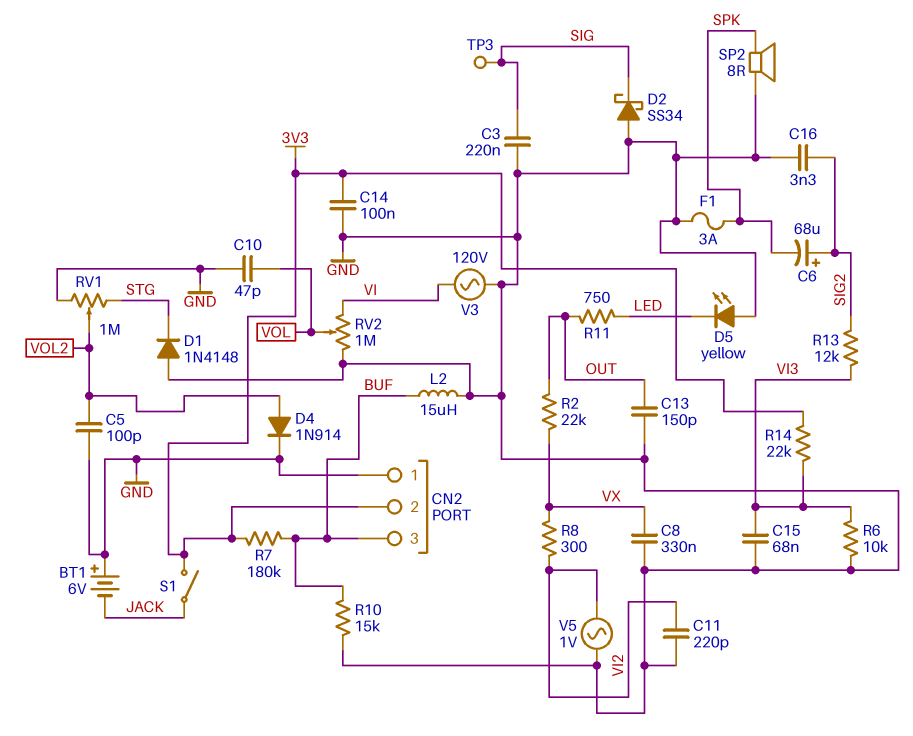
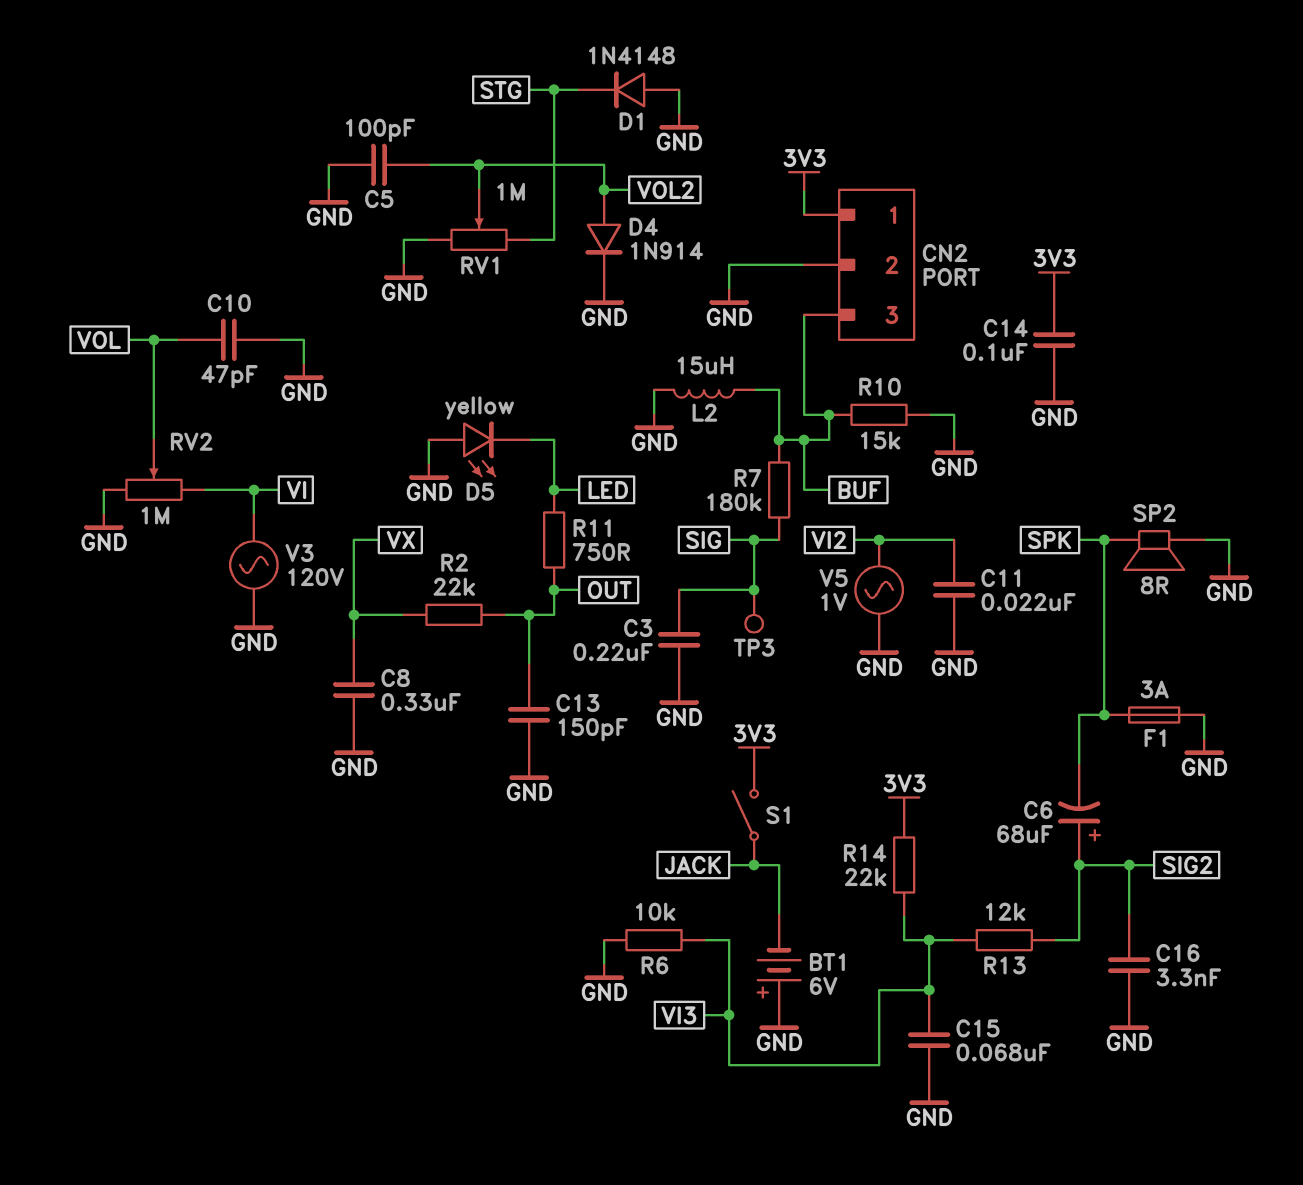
C11: 220pF (GND, VI2) -> 22nF (GND, VI2)
CN2 pin 1: GND -> 3V3
CN2 pin 2: 3V3 -> GND
D2: schottky SS34 (A GND, K SIG) -> none
R7: 180k (3V3, BUF) -> 180k (BUF, SIG)
R8: 300 (VI2, VX) -> none

